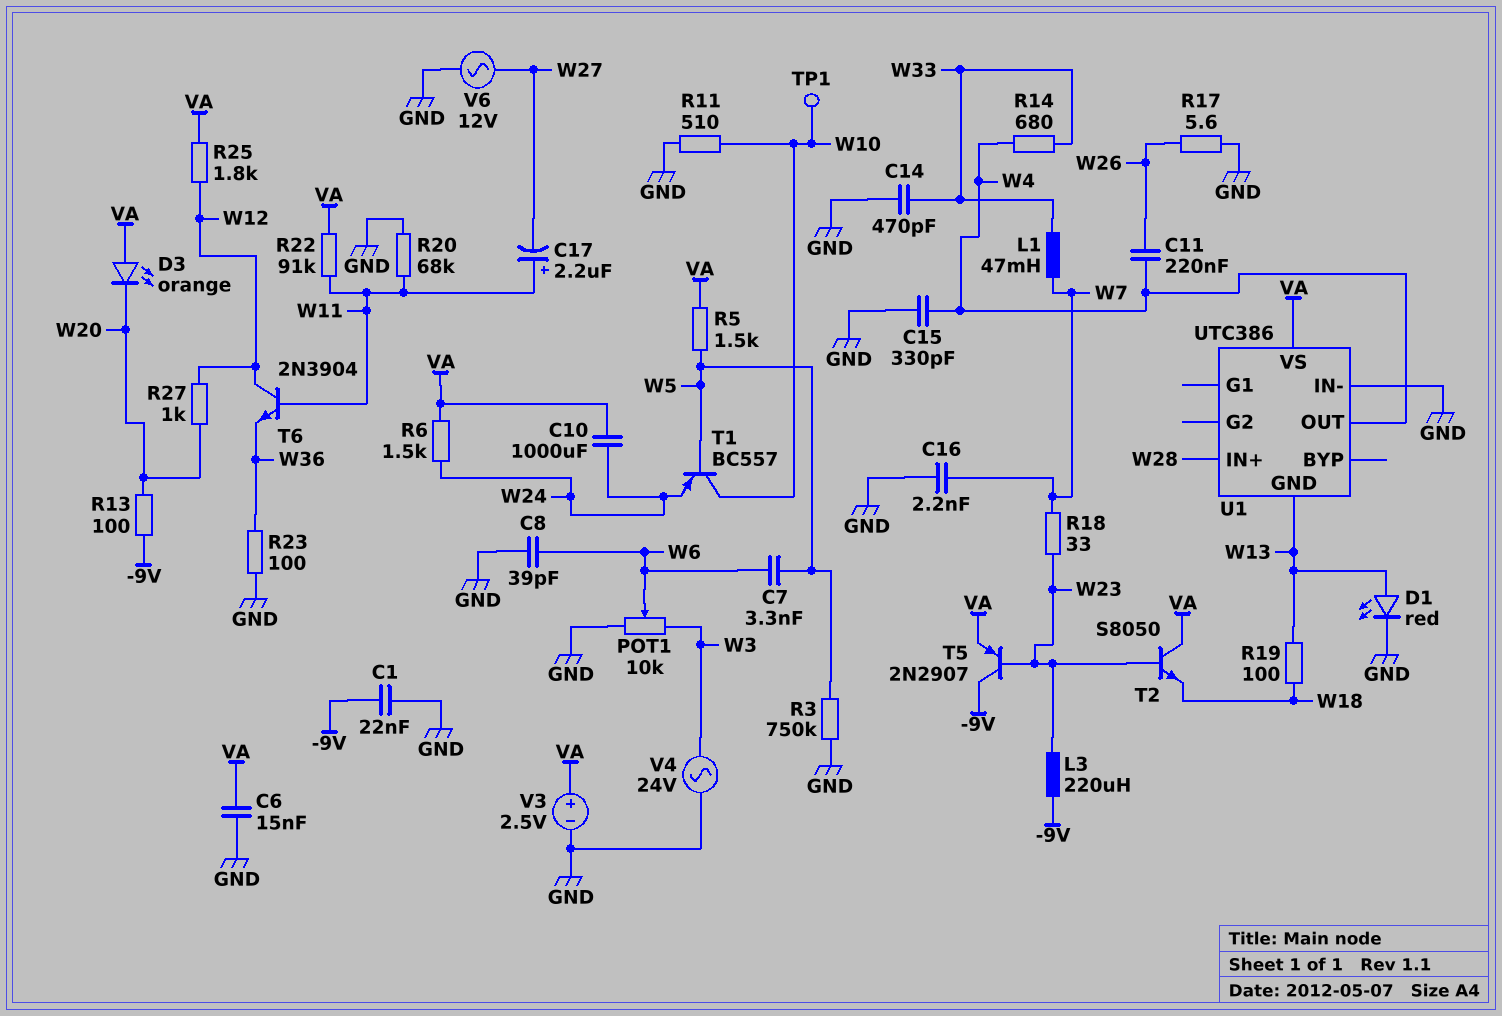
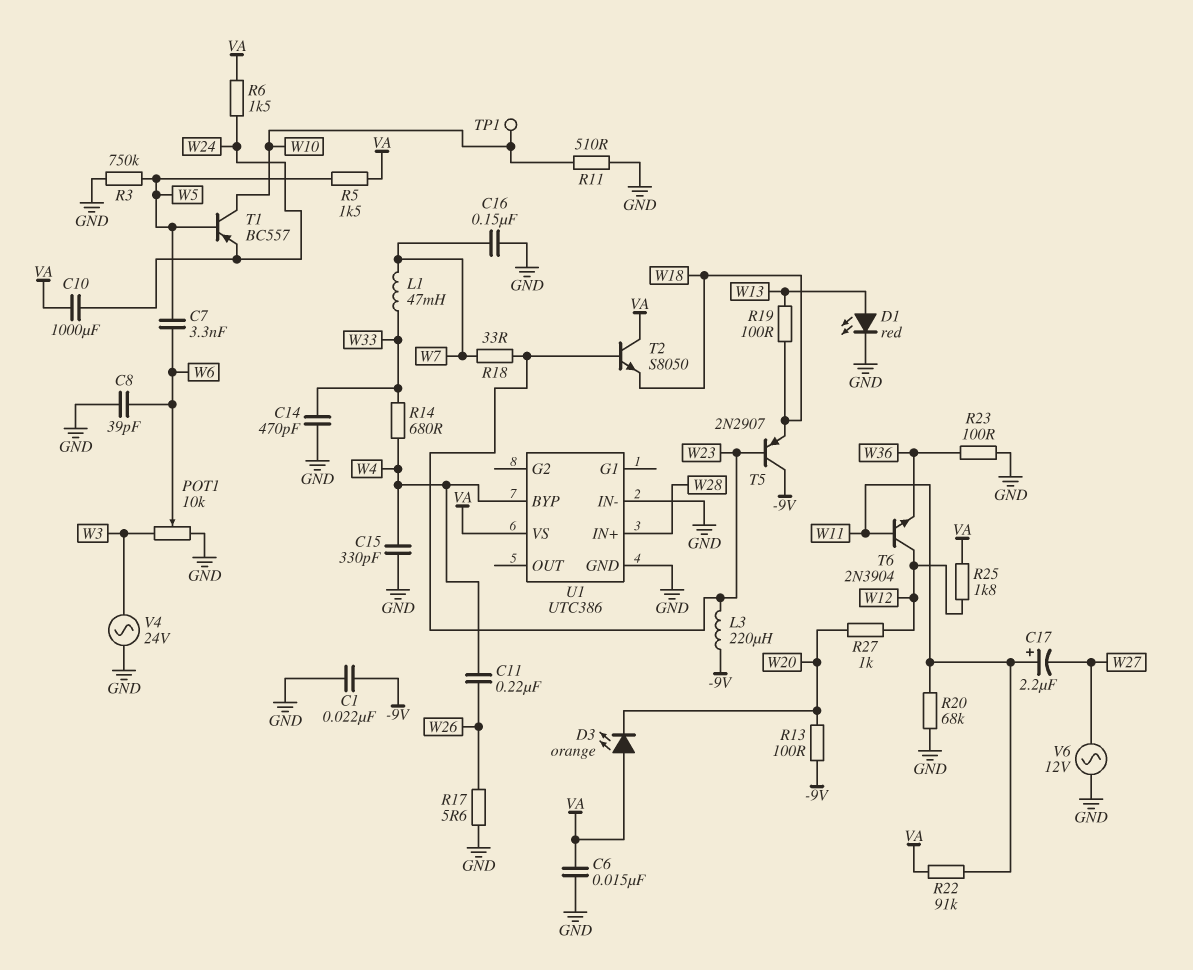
C16: 2.2nF (GND, W7) -> 150nF (GND, W7)
T5: PNP 2N2907 (B W23, C -9V, E VA) -> PNP 2N2907 (B W23, C -9V, E W18)
U1 pin BYP: none -> W4
U1 pin GND: W13 -> GND
U1 pin OUT: W4 -> none
V3: 2.5V (plus VA, minus GND) -> none

